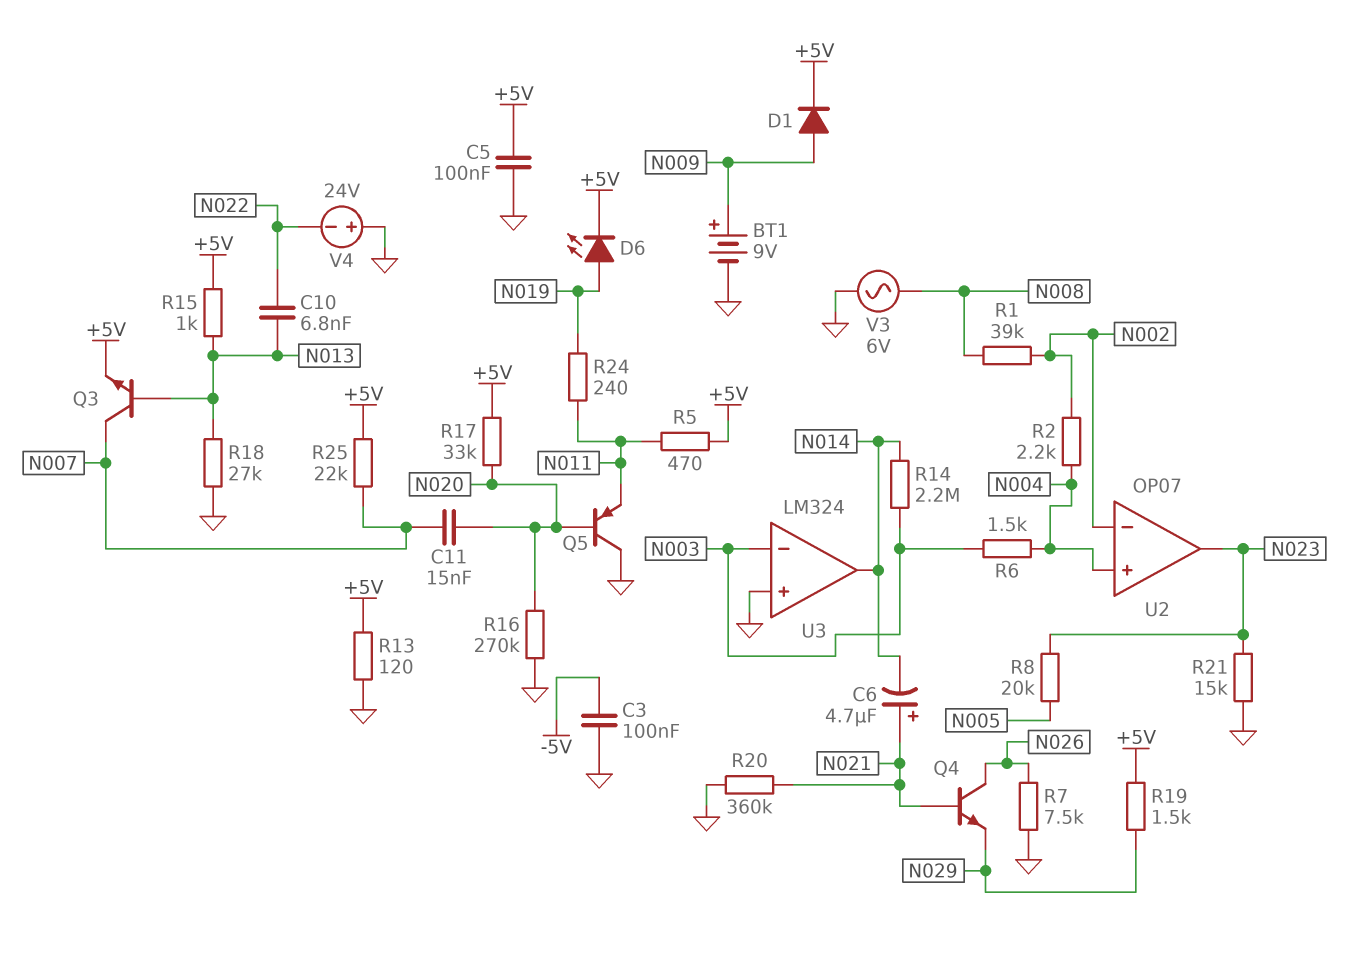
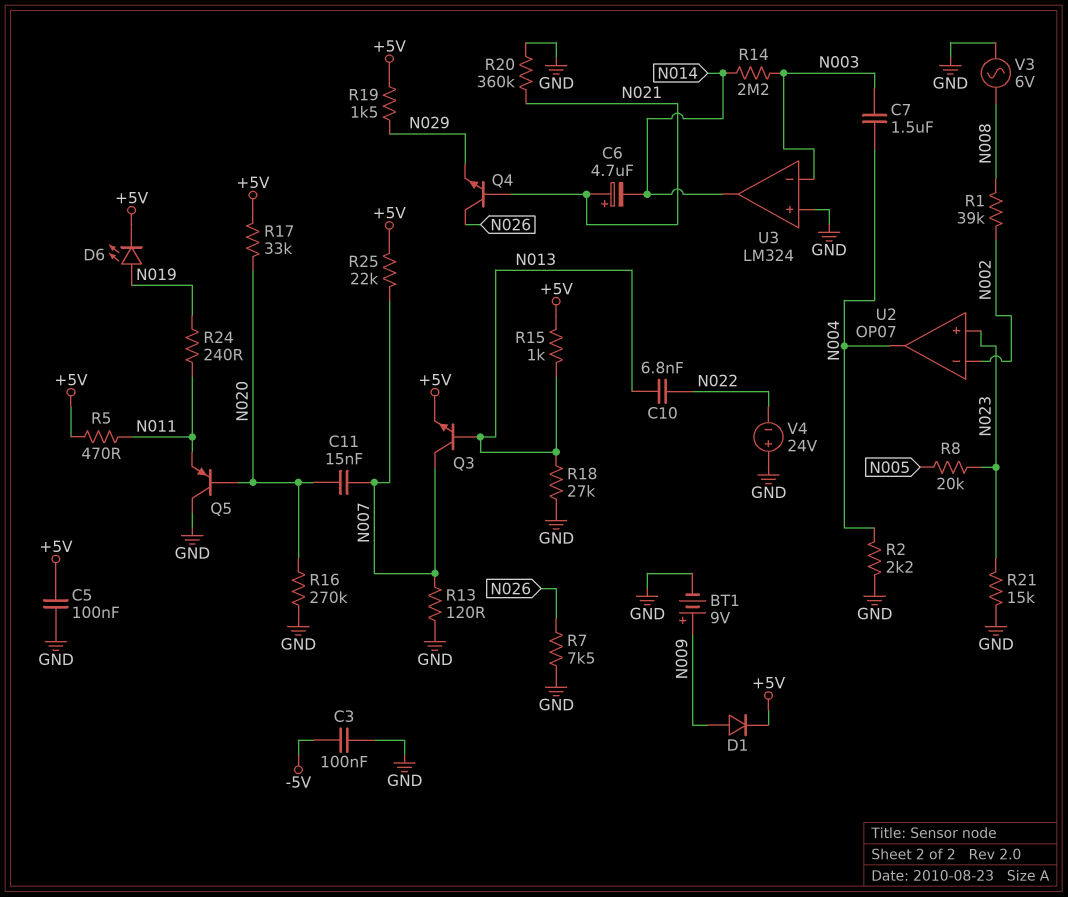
C7: none -> 1.5uF (N003, N004)
R2: 2.2k (N002, N004) -> 2.2k (GND, N004)
R6: 1.5k (N003, N004) -> none
R13: 120 (+5V, GND) -> 120 (GND, N007)
U2 pin in+: N004 -> N023
U2 pin out: N023 -> N004

